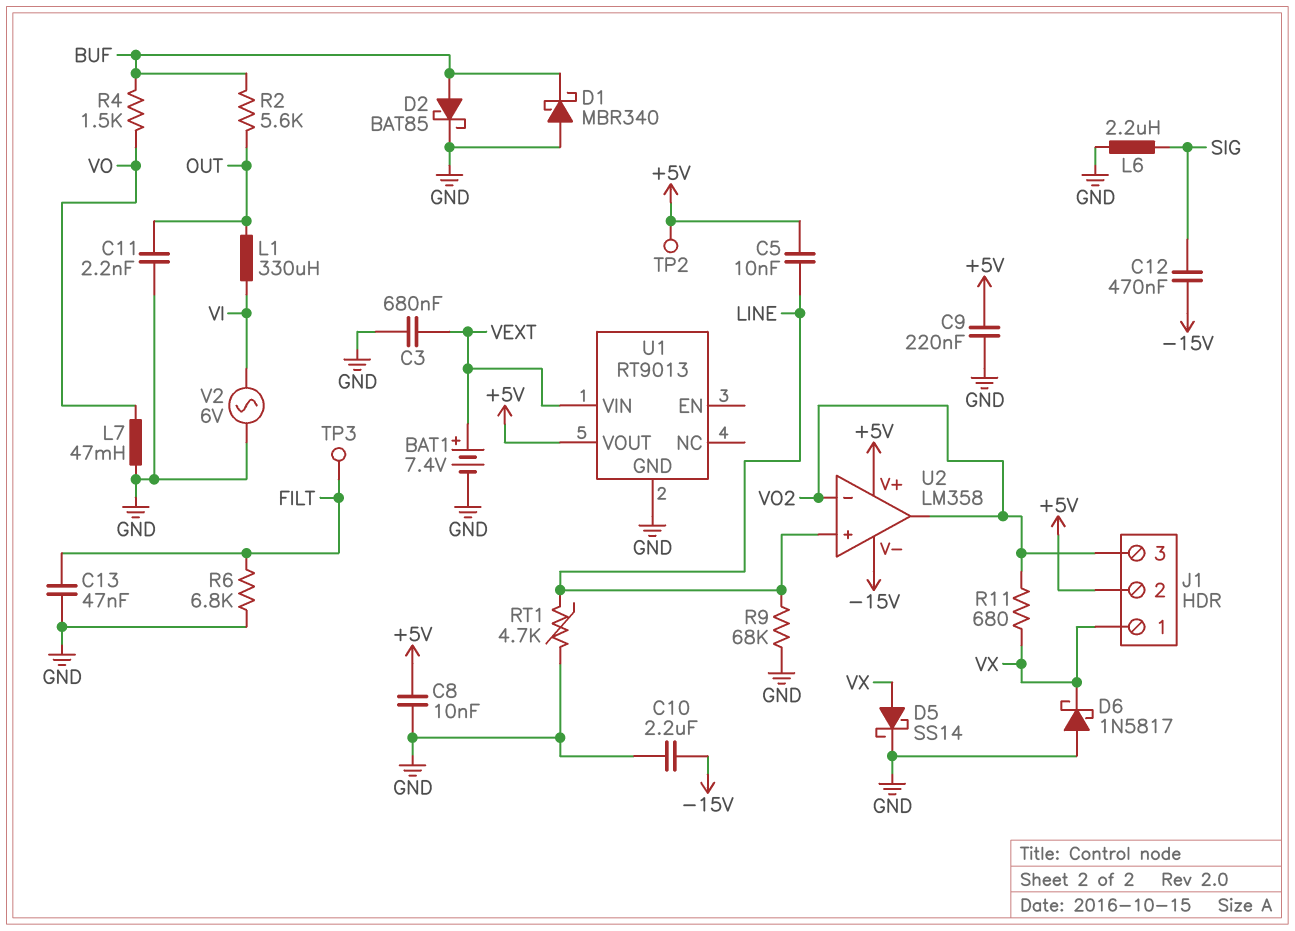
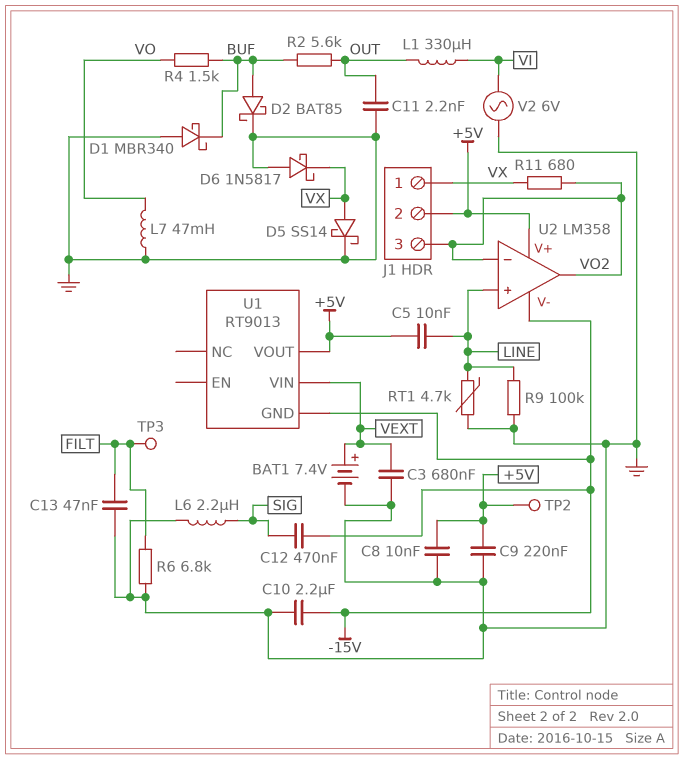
R9: 68k (GND, LINE) -> 100k (GND, LINE)
U1 pin GND: GND -> -15V

